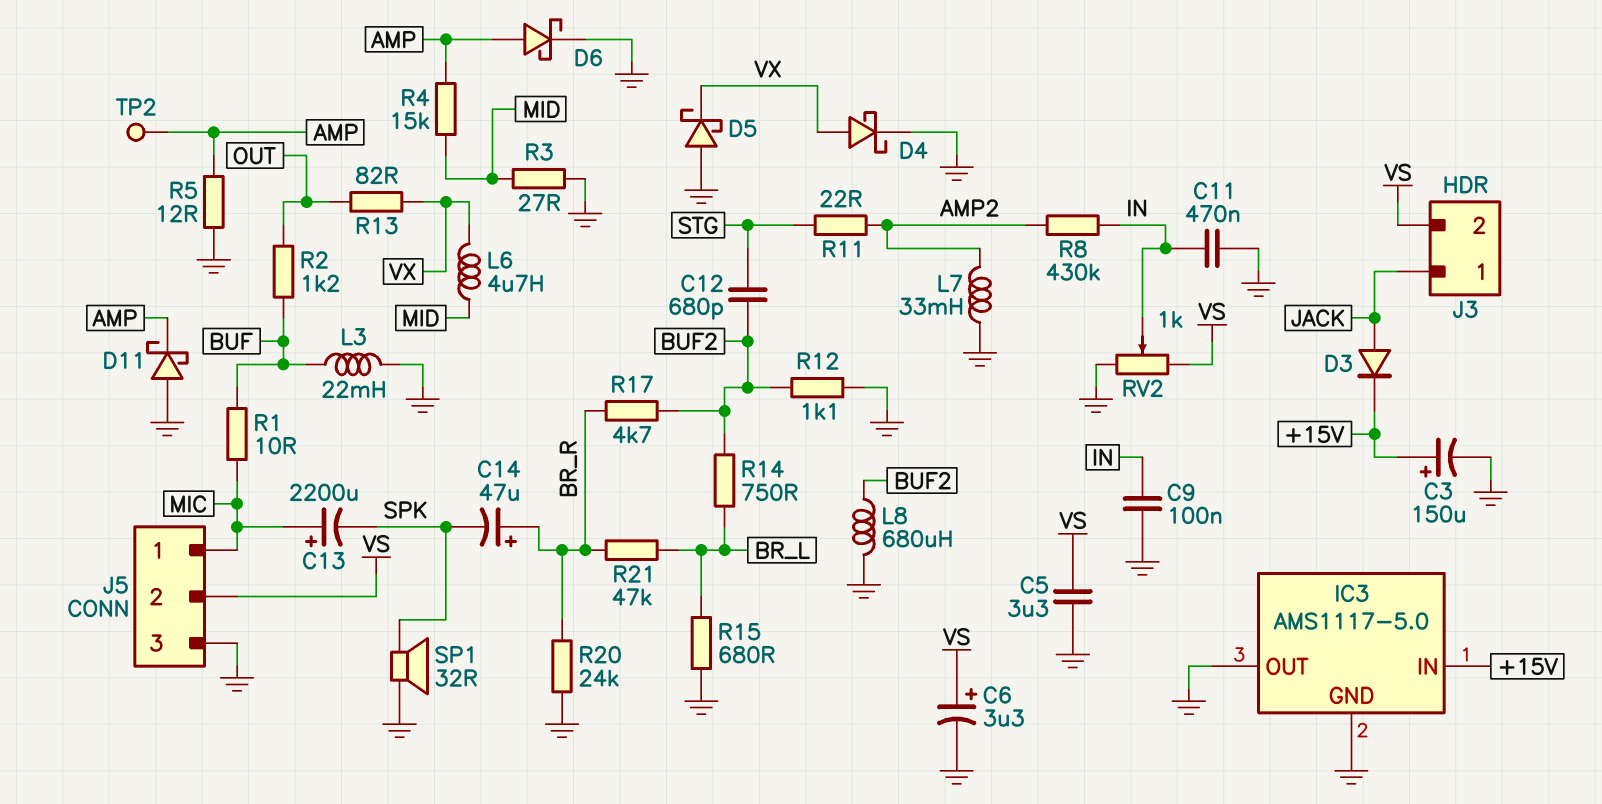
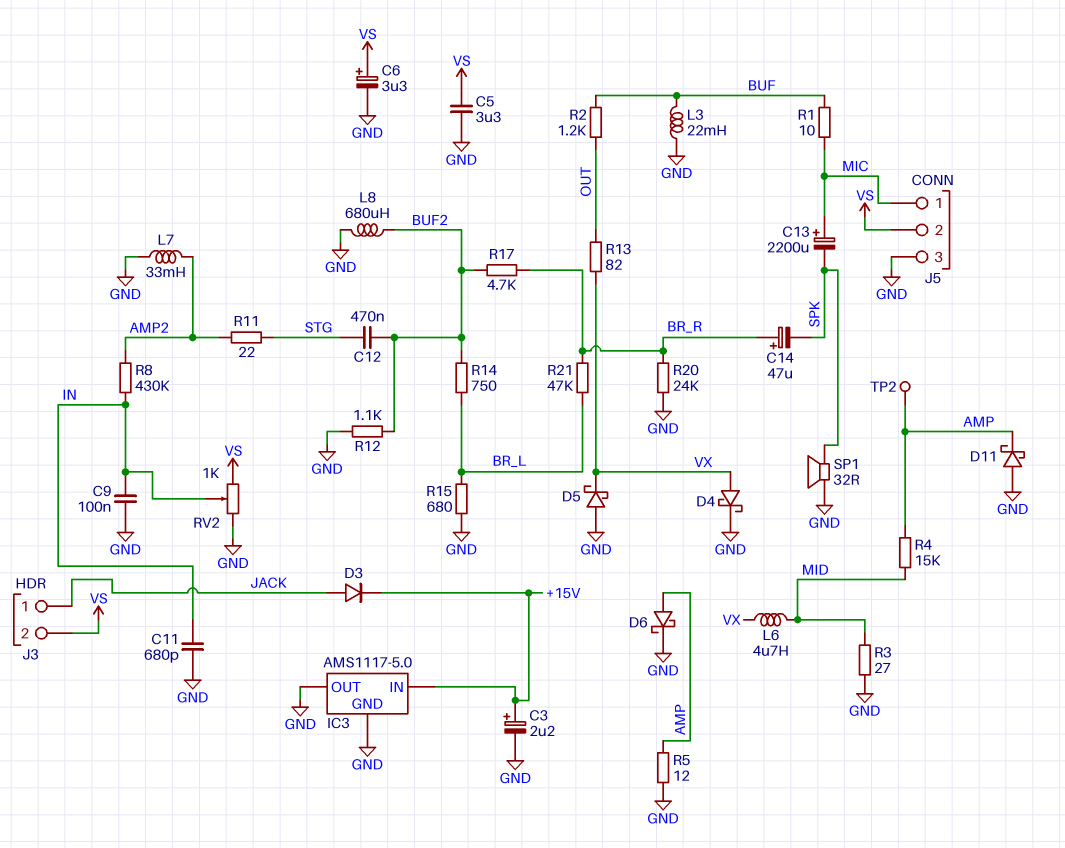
C3: 150uF (plus +15V, minus GND) -> 2.2uF (plus +15V, minus GND)
C11: 470nF (GND, IN) -> 680pF (GND, IN)
C12: 680pF (BUF2, STG) -> 470nF (BUF2, STG)

